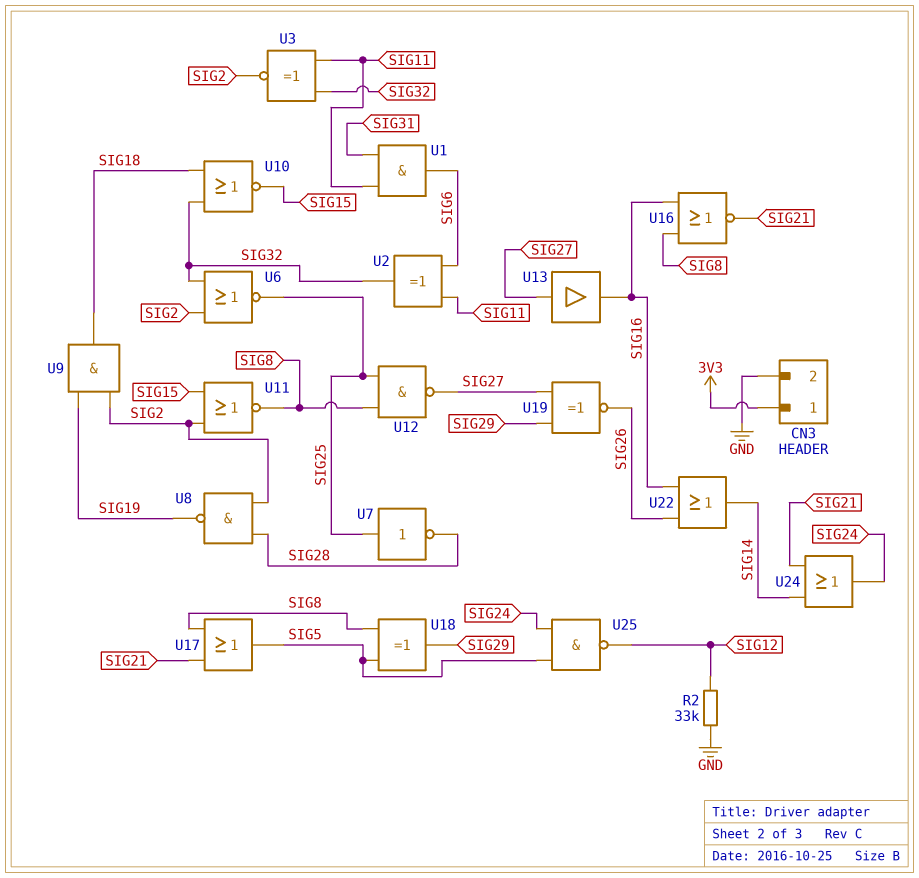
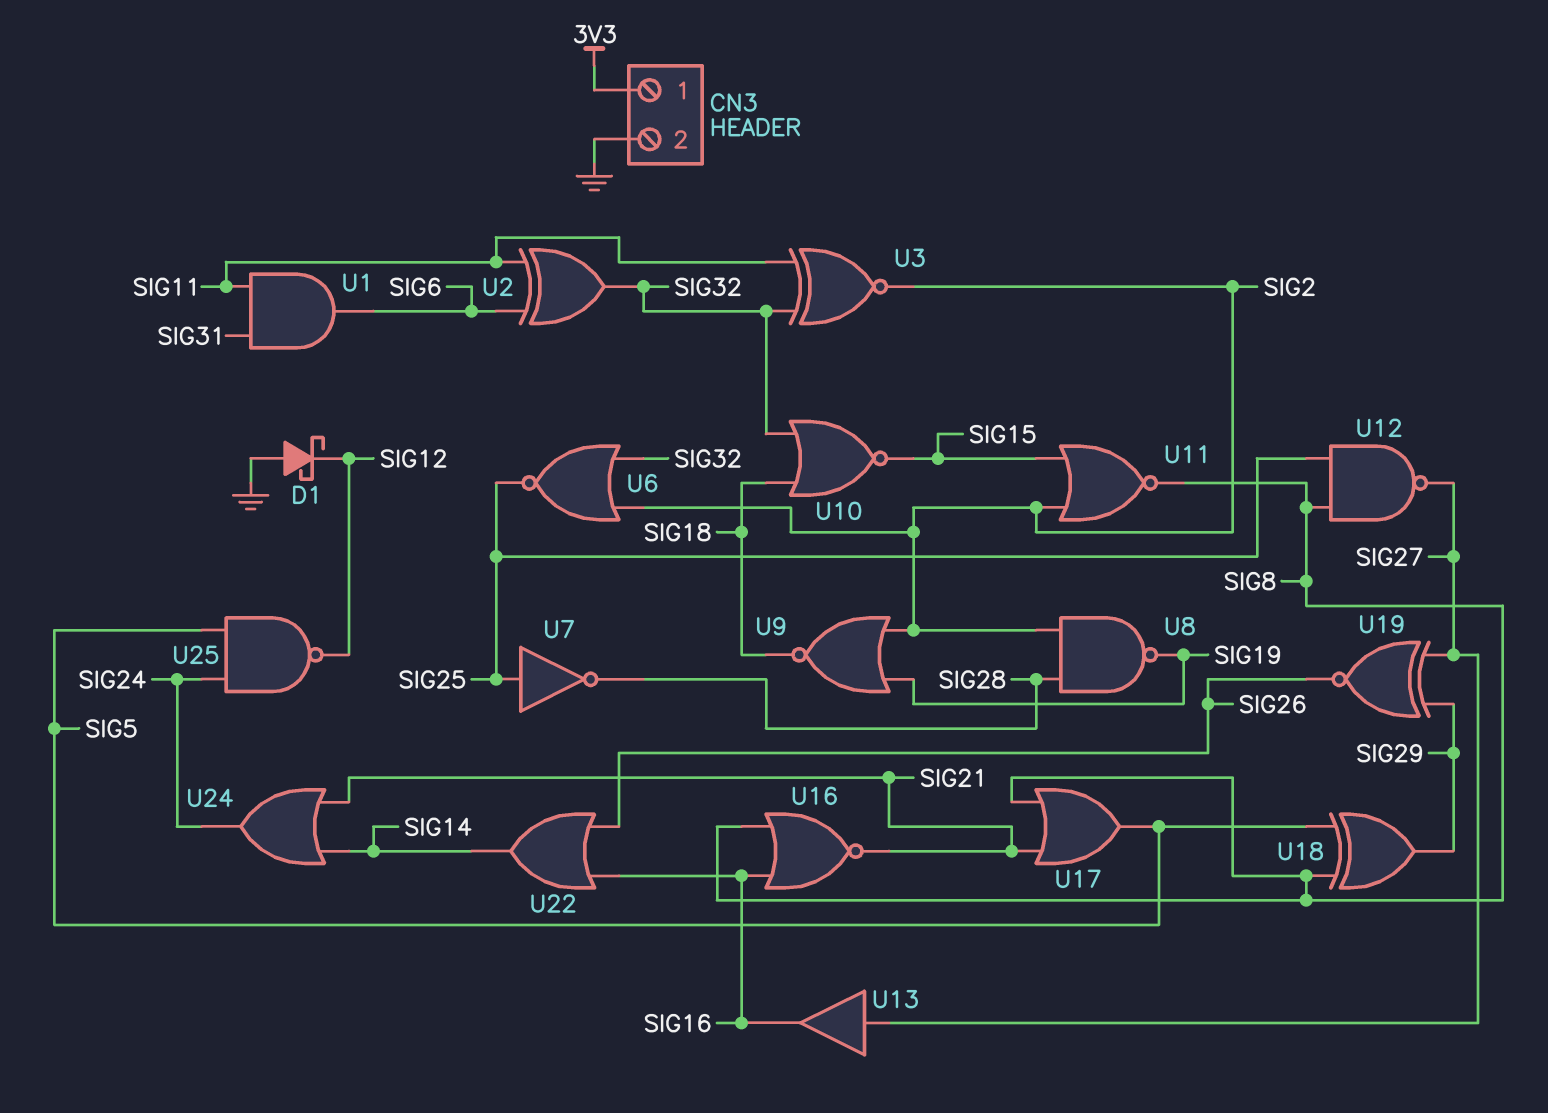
D1: none -> schottky (A GND, K SIG12)
R2: 33k (GND, SIG12) -> none
U9: AND (in SIG2, in SIG19, out SIG18) -> NOR (in SIG2, in SIG19, out SIG18)

